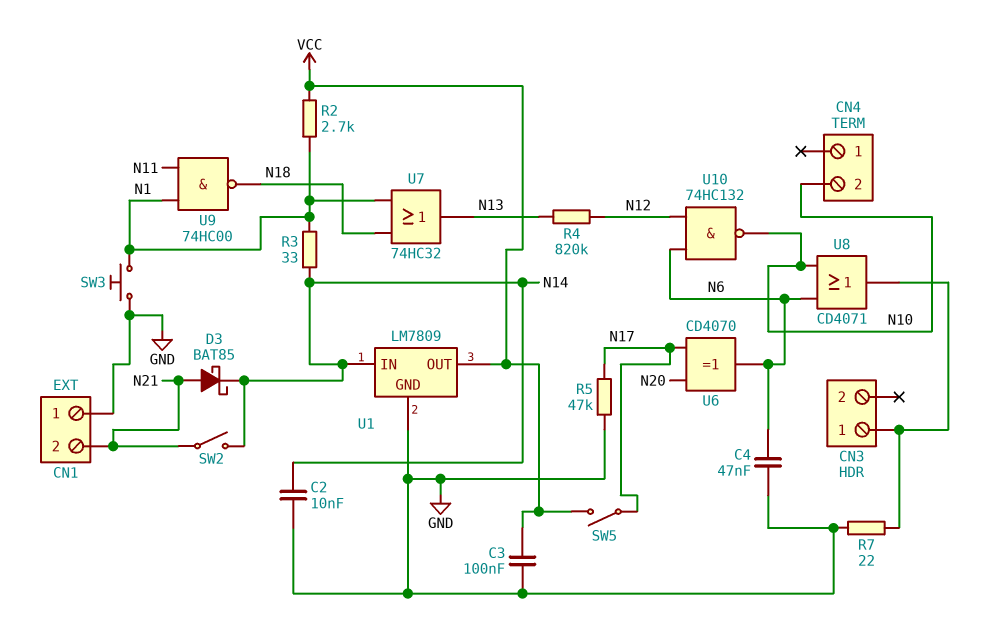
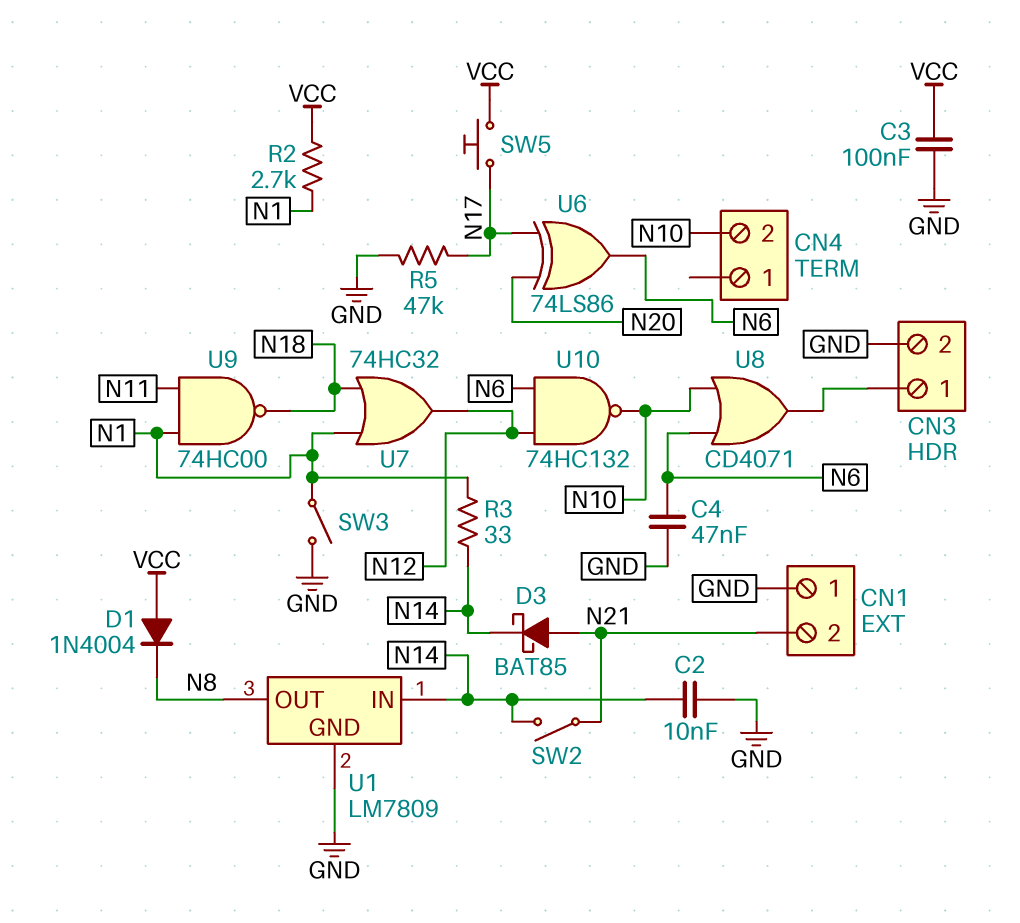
CN3 pin 2: none -> GND
D1: none -> diode 1N4004 (A VCC, K N8)
R4: 820k (N12, N13) -> none
R7: 22 (CN3/1, GND) -> none
SW3: button (GND, N1) -> switch (GND, N1)
SW5: switch (N17, VCC) -> button (N17, VCC)
U1 pin OUT: VCC -> N8
U6: XOR CD4070 (in N17, in N20, out N6) -> XOR 74LS86 (in N17, in N20, out N6)
U7: OR 74HC32 (in N1, in N18, out N13) -> OR 74HC32 (in N1, in N18, out N12)

